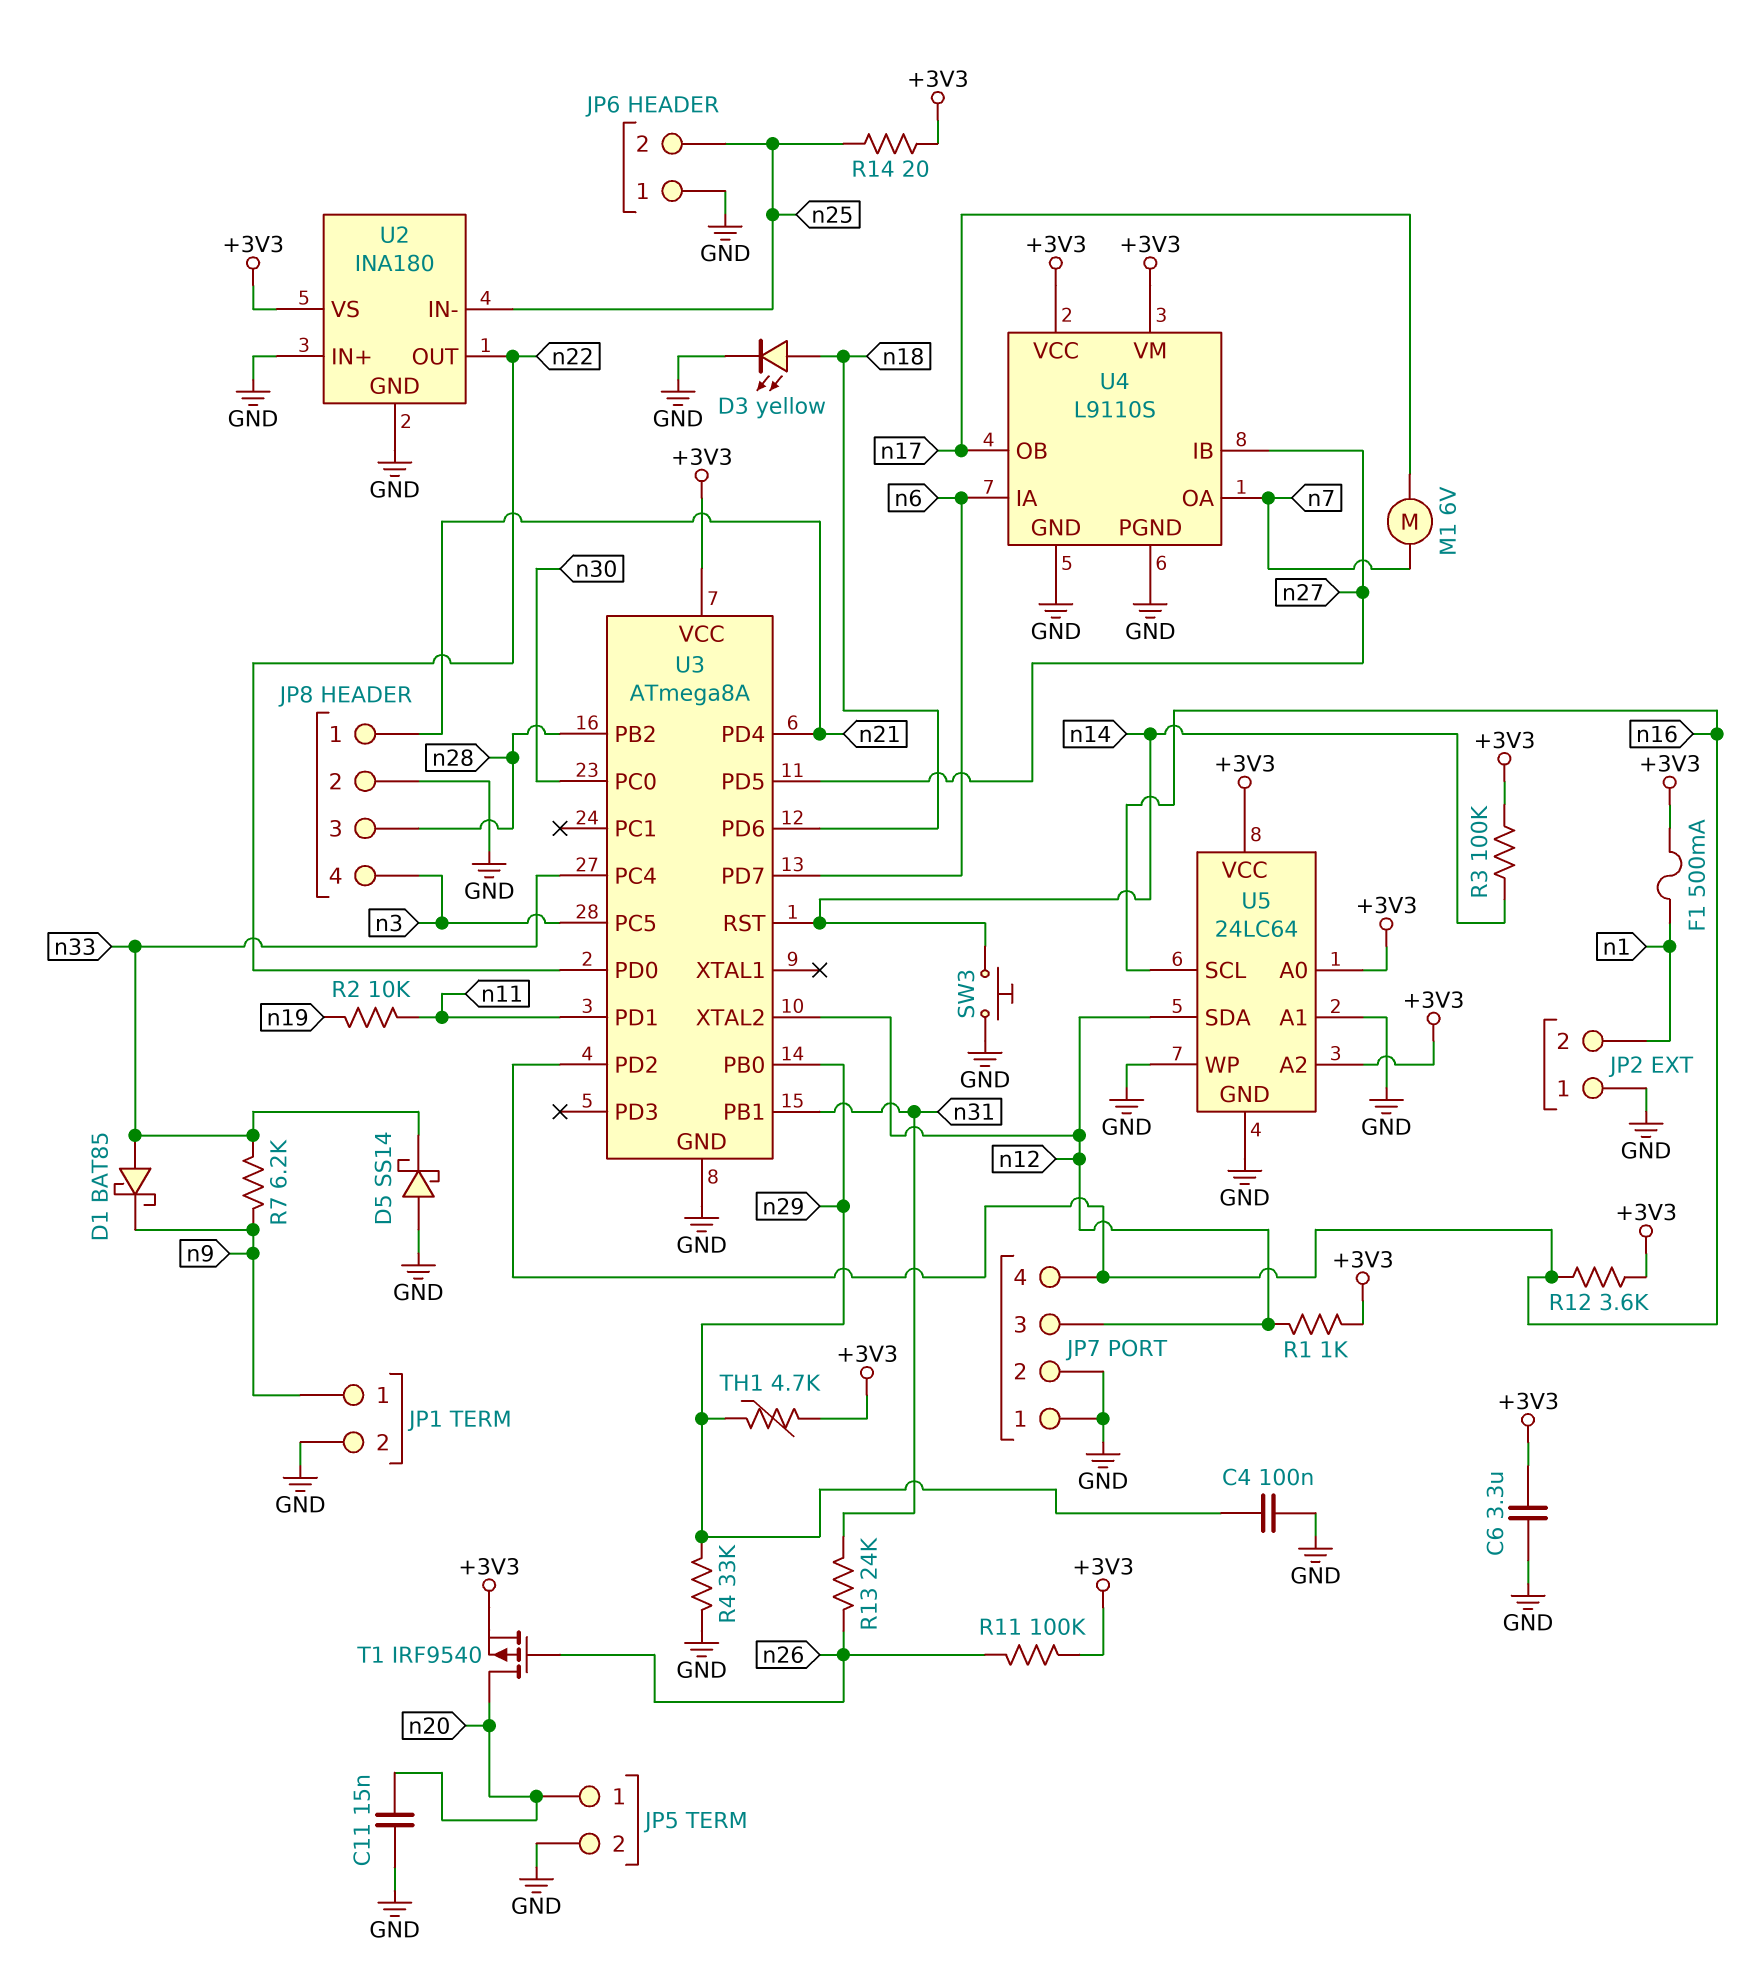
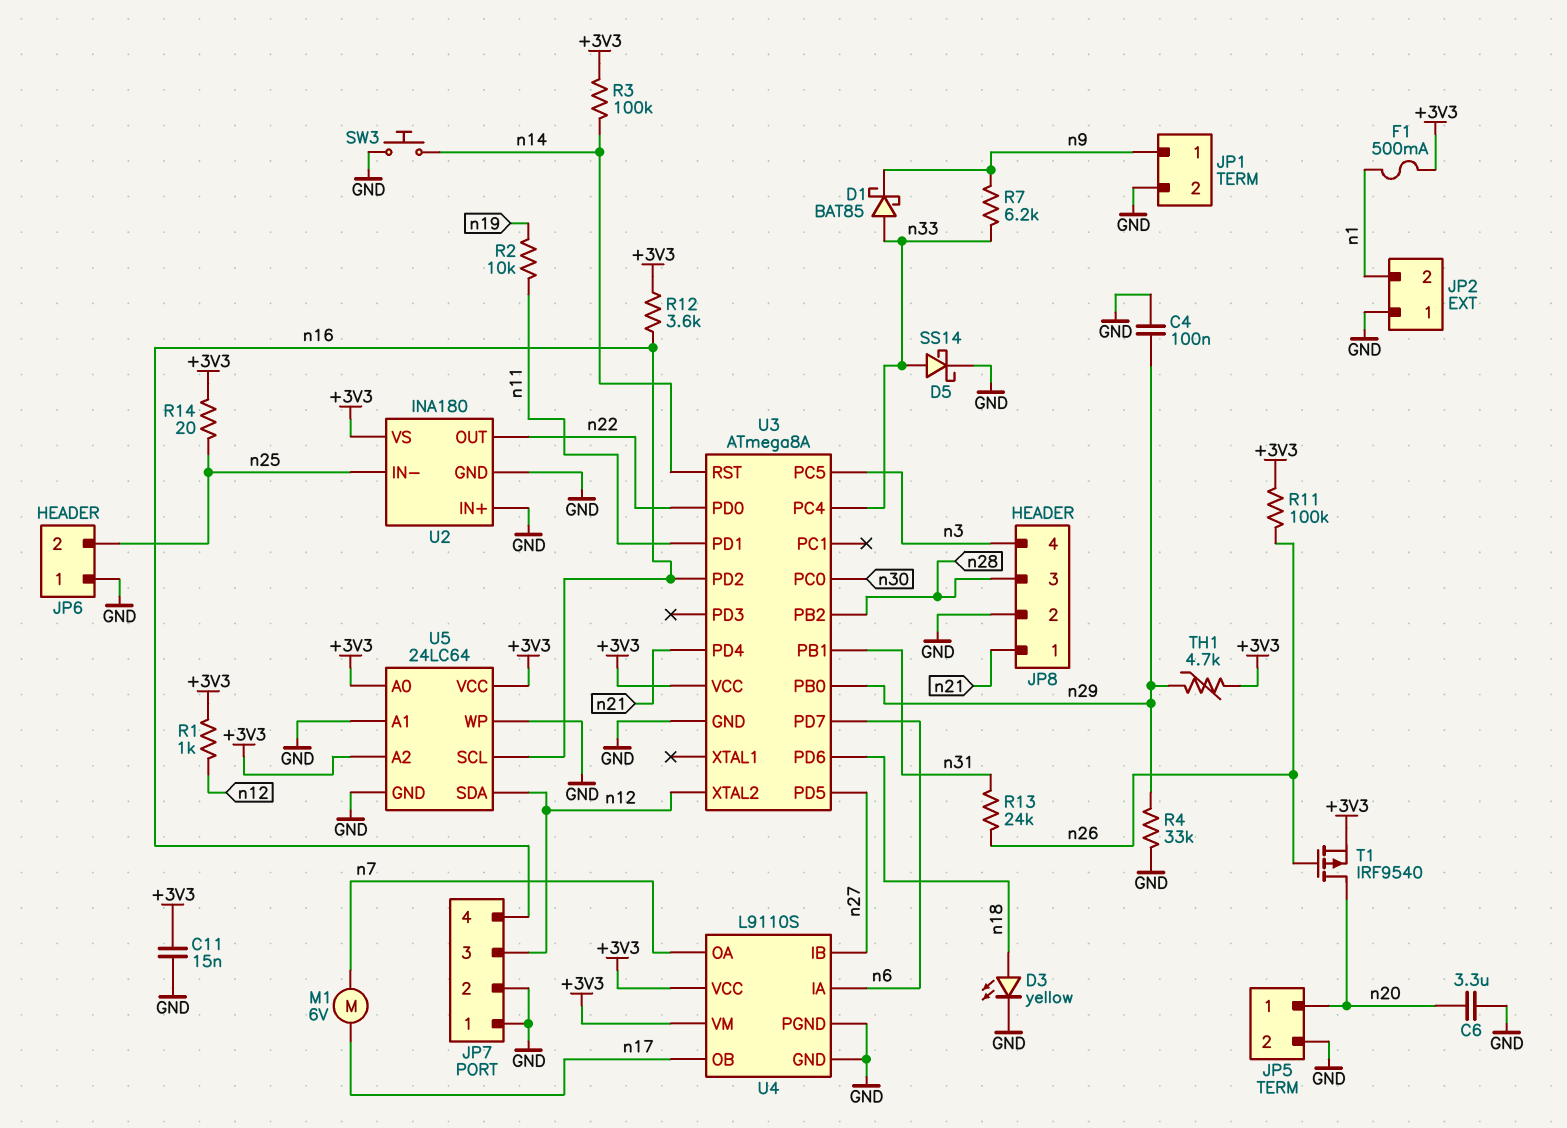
C6: 3.3uF (+3V3, GND) -> 3.3uF (GND, n20)
C11: 15nF (GND, n20) -> 15nF (+3V3, GND)
D5: schottky SS14 (A GND, K n33) -> schottky SS14 (A n33, K GND)

